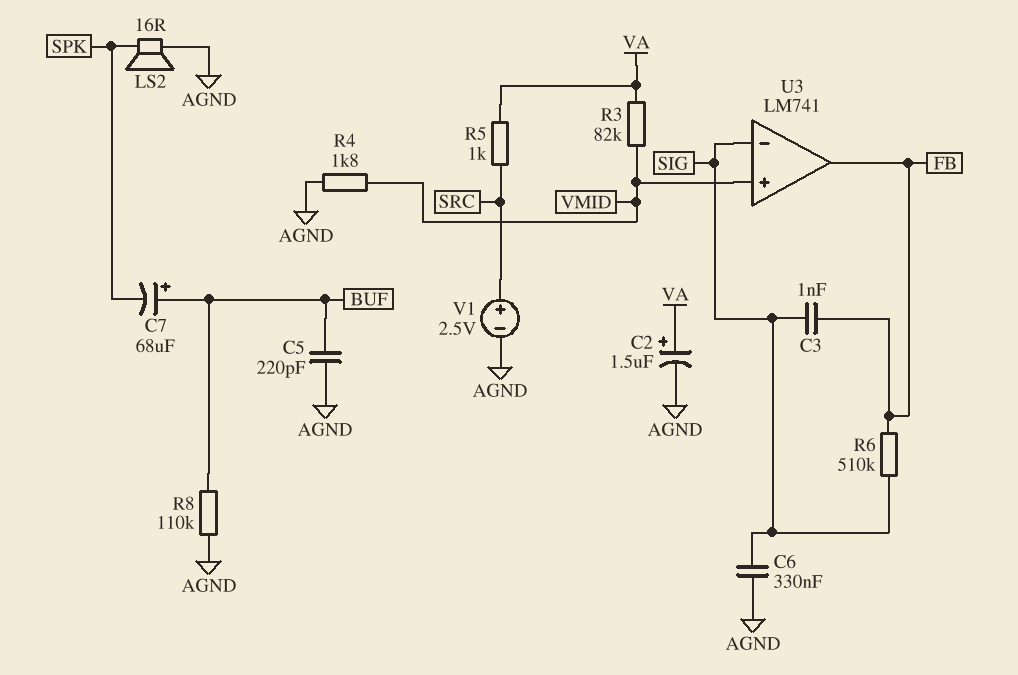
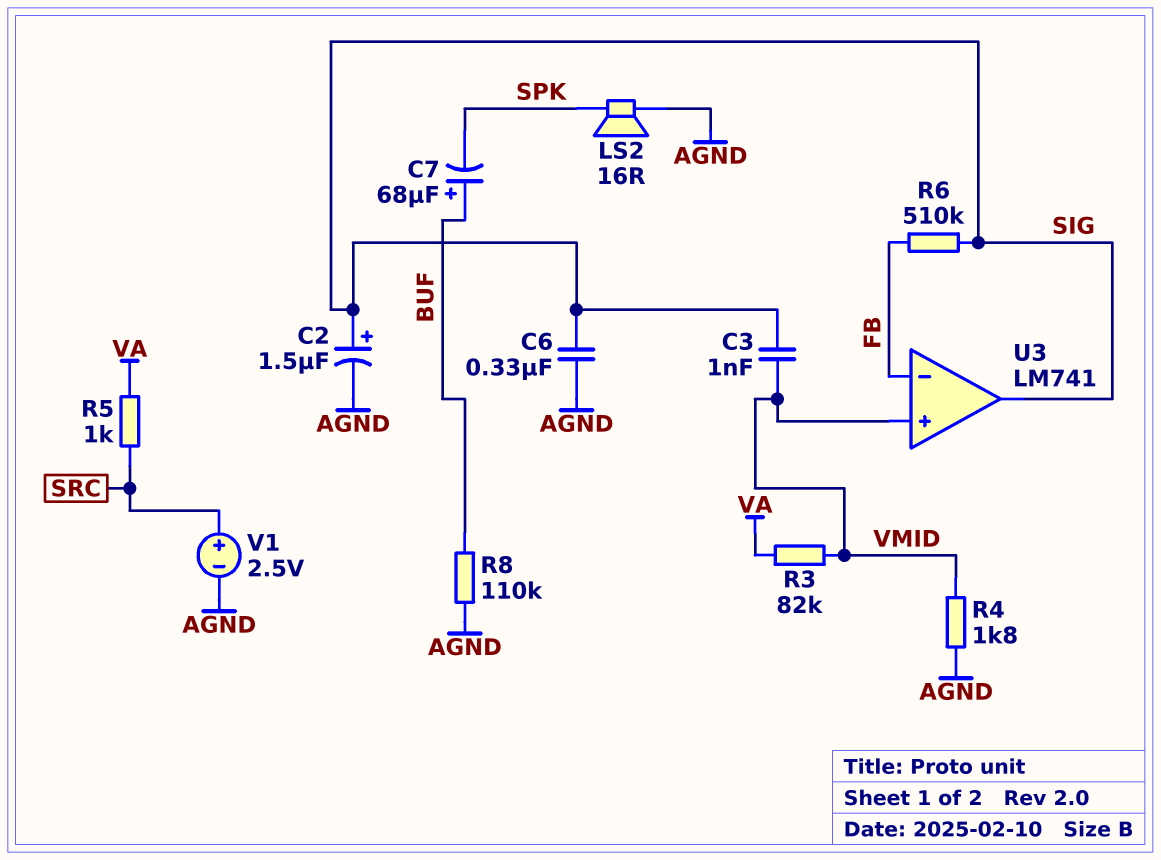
C2: 1.5uF (plus VA, minus AGND) -> 1.5uF (plus SIG, minus AGND)
C3: 1nF (FB, SIG) -> 1nF (SIG, VMID)
C5: 220pF (AGND, BUF) -> none
U3 pin in-: SIG -> FB
U3 pin out: FB -> SIG

